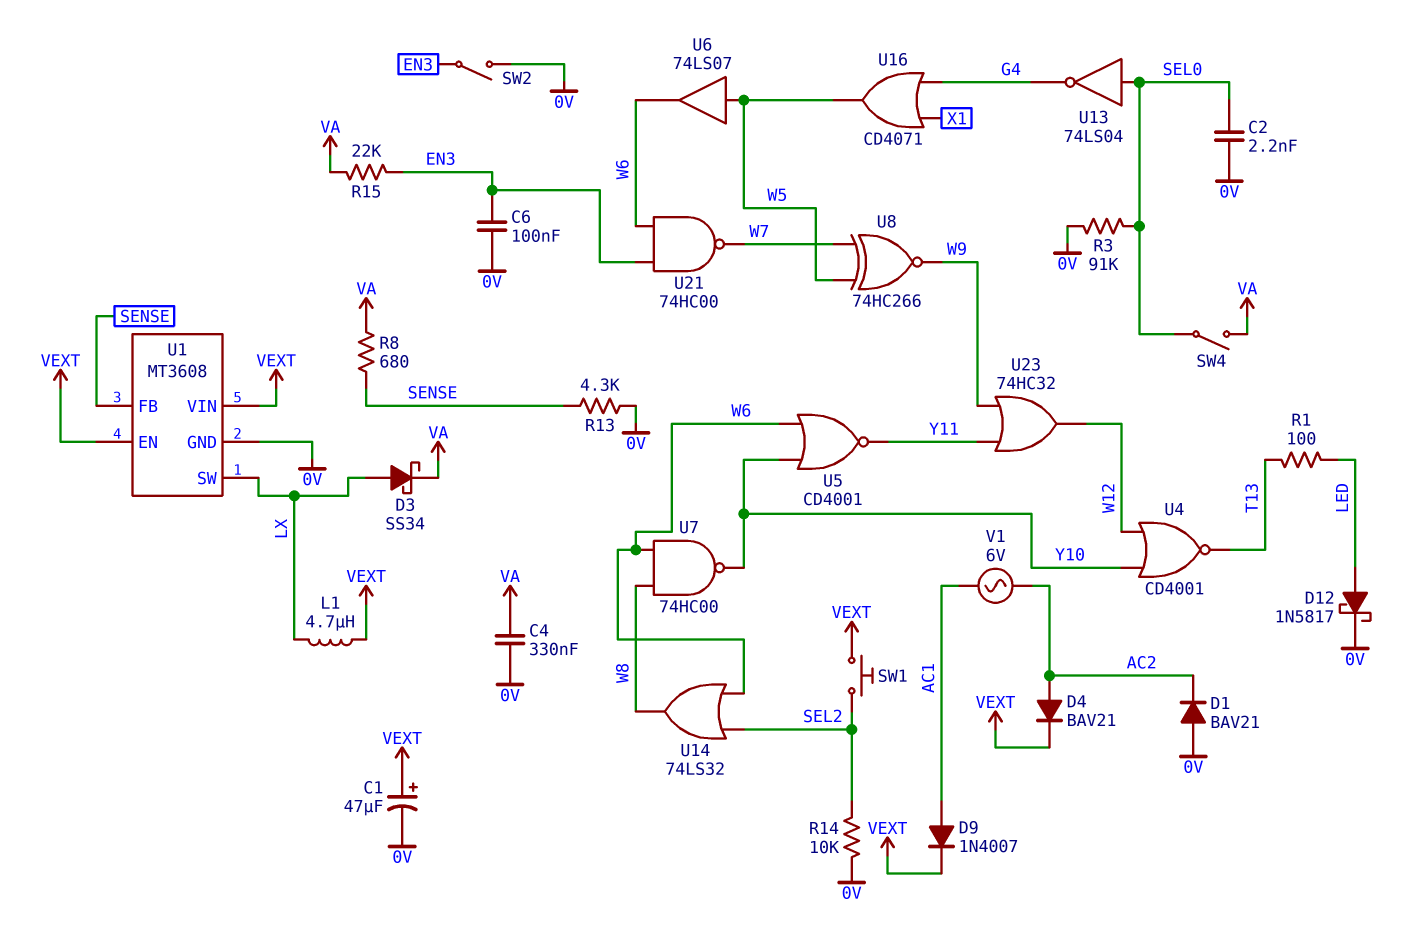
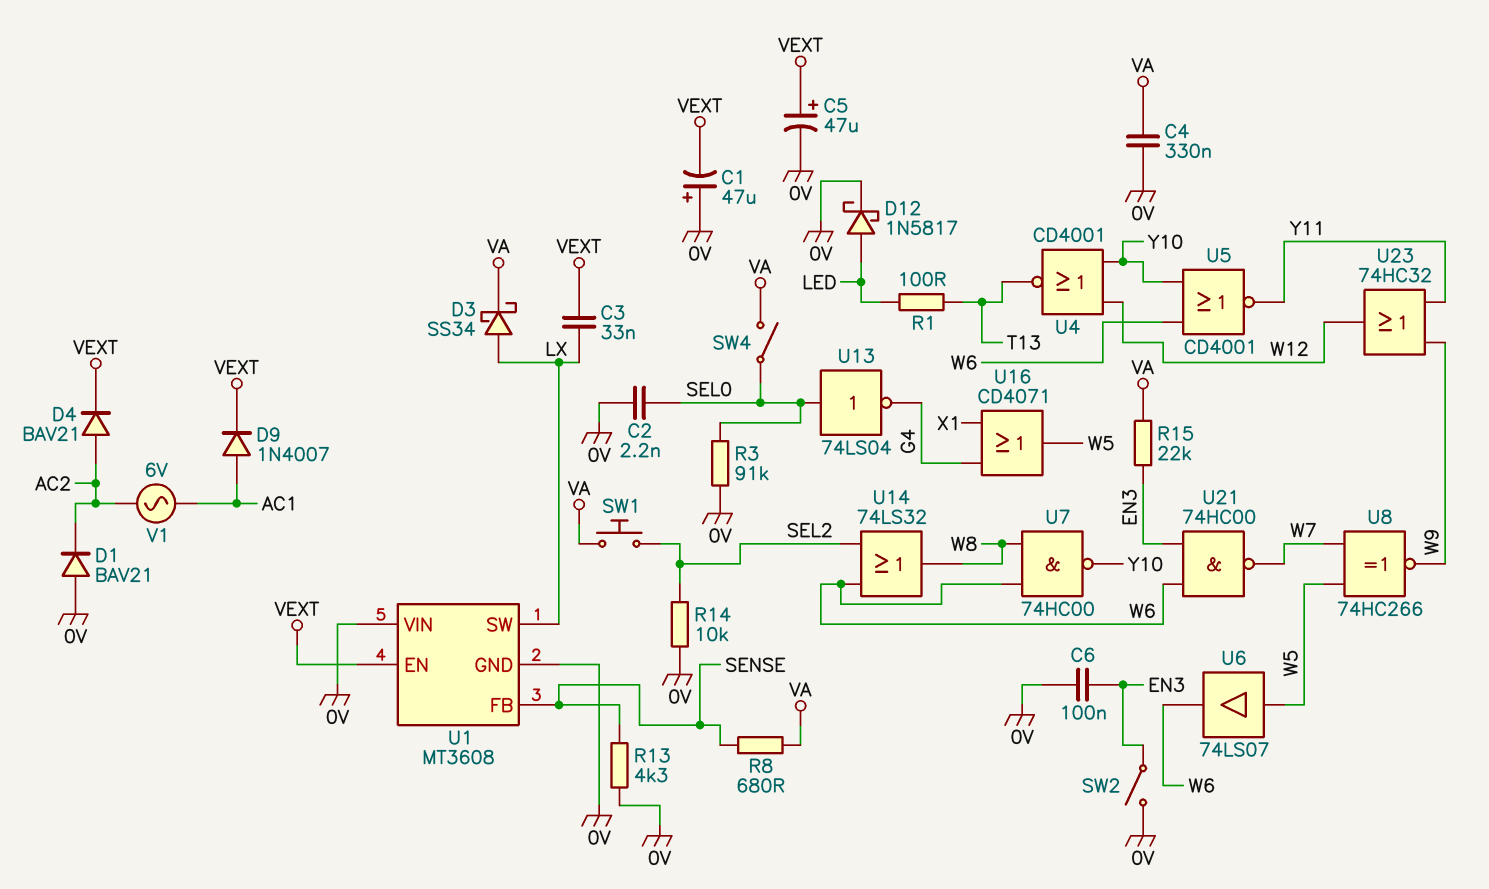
C1: 47uF (plus VEXT, minus 0V) -> 47uF (plus 0V, minus VEXT)
C3: none -> 33nF (LX, VEXT)
C5: none -> 47uF (plus VEXT, minus 0V)
L1: 4.7uH (LX, VEXT) -> none
SW1: button (SEL2, VEXT) -> button (SEL2, VA)
U1 pin VIN: VEXT -> 0V

